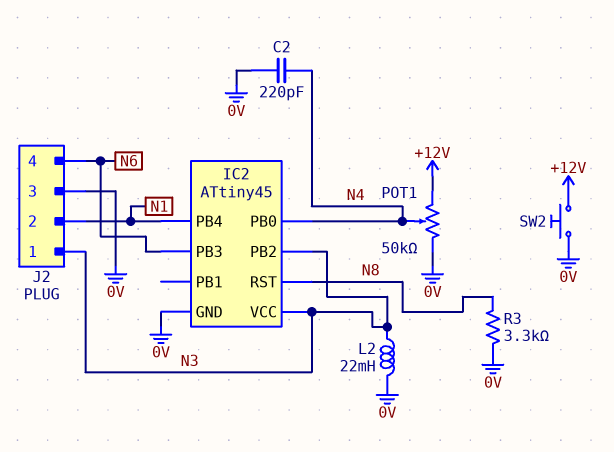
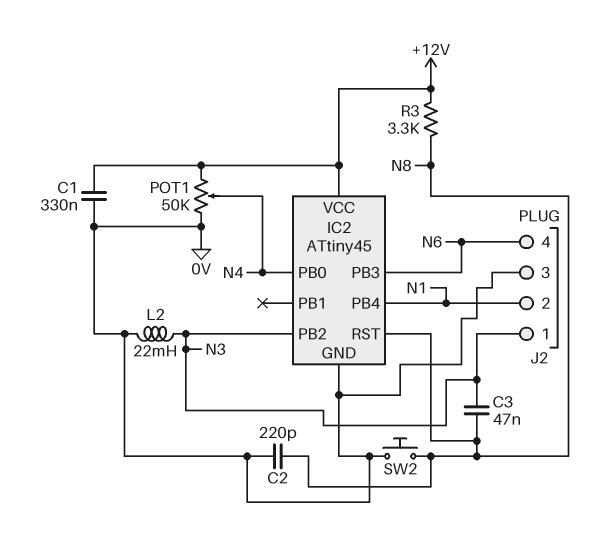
C1: none -> 330nF (+12V, 0V)
C2: 220pF (0V, N4) -> 220pF (0V, N8)
C3: none -> 47nF (N3, N8)
IC2 pin VCC: N3 -> +12V
R3: 3.3k (0V, N8) -> 3.3k (+12V, N8)
SW2: button (+12V, 0V) -> button (0V, N8)

